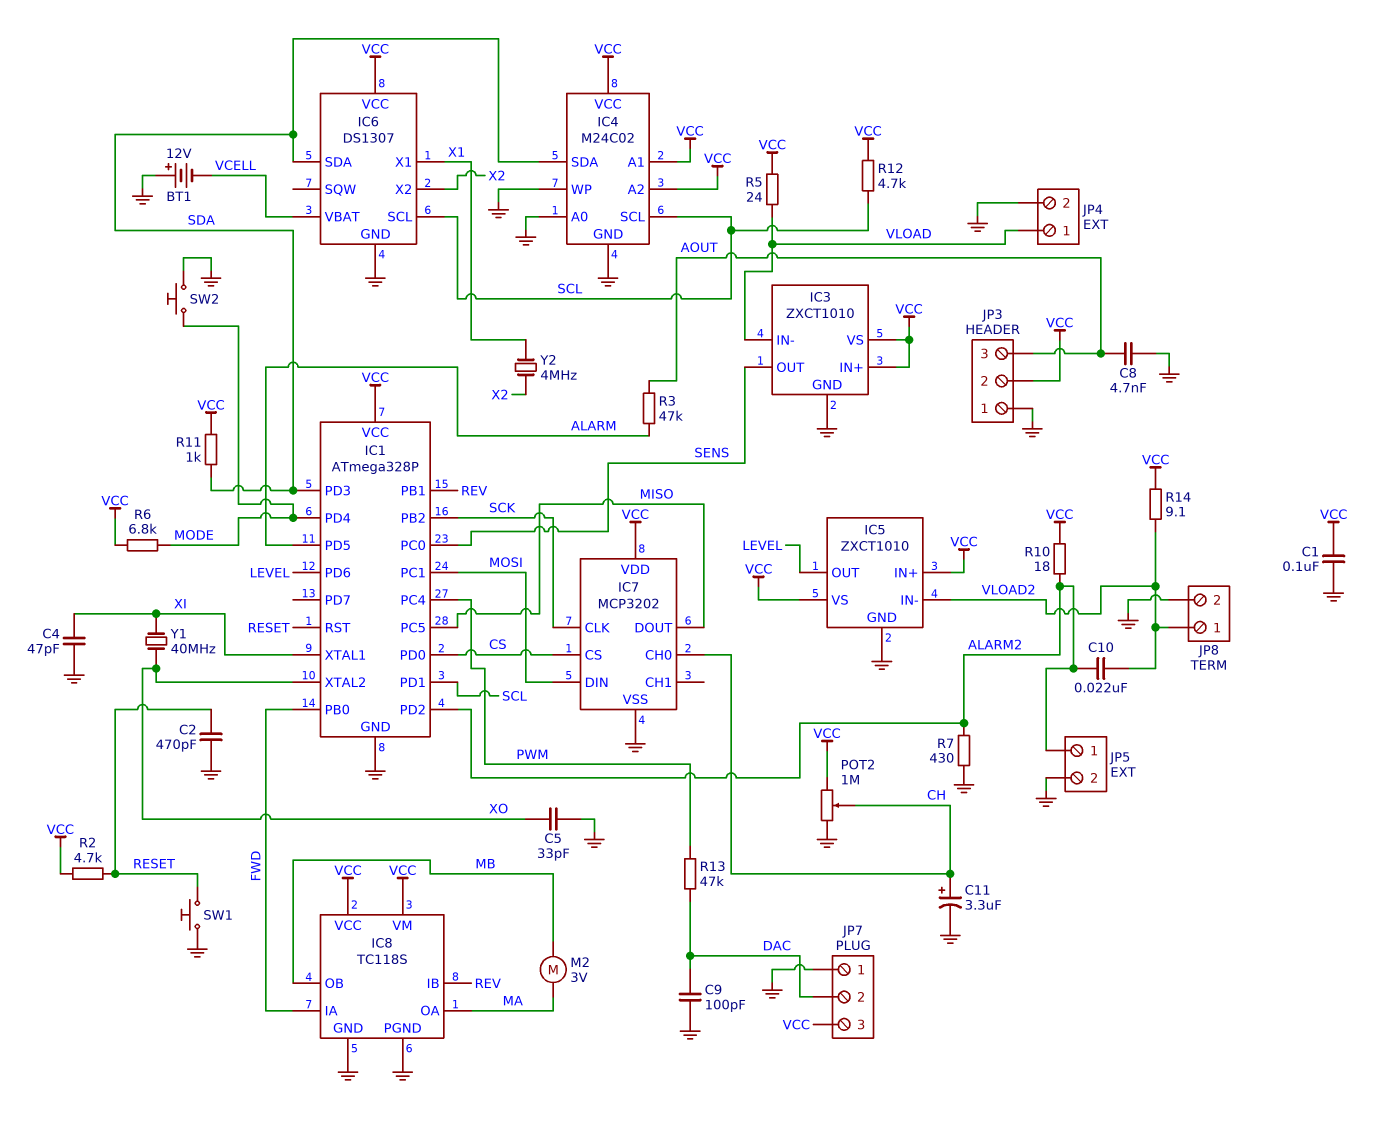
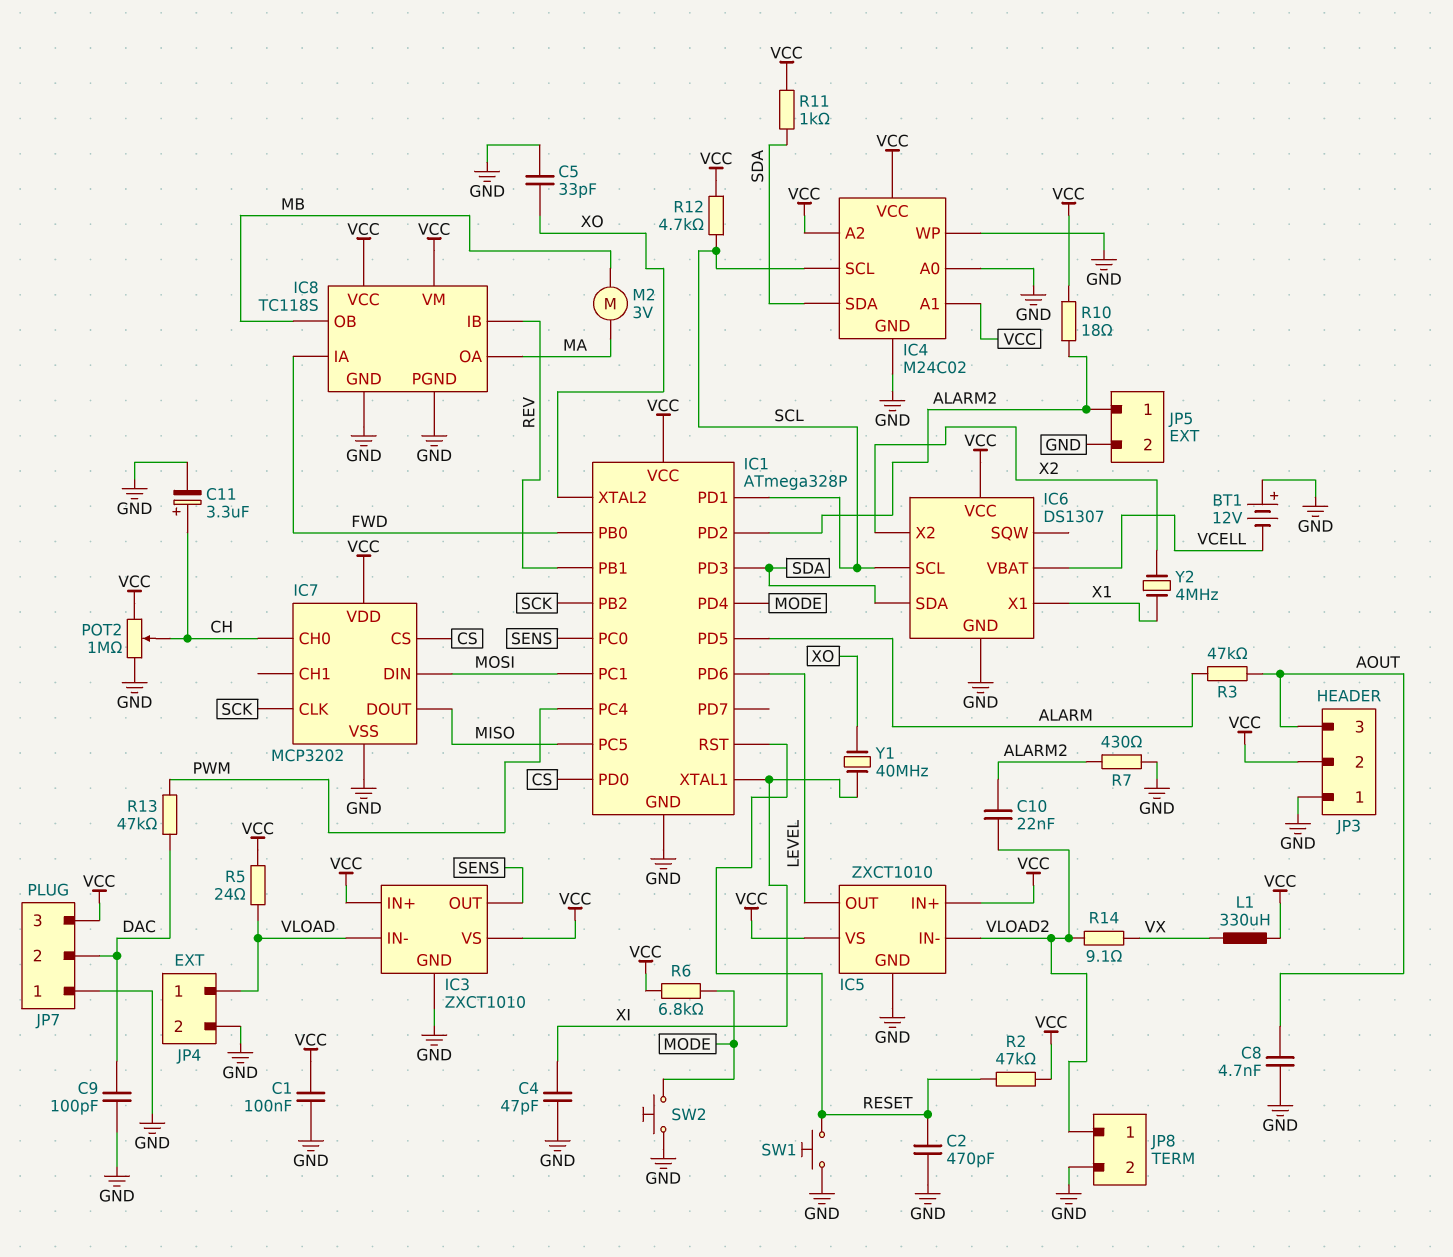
L1: none -> 330uH (VCC, VX)
R2: 4.7k (RESET, VCC) -> 47k (RESET, VCC)
R14: 9.1 (VCC, VLOAD2) -> 9.1 (VLOAD2, VX)

